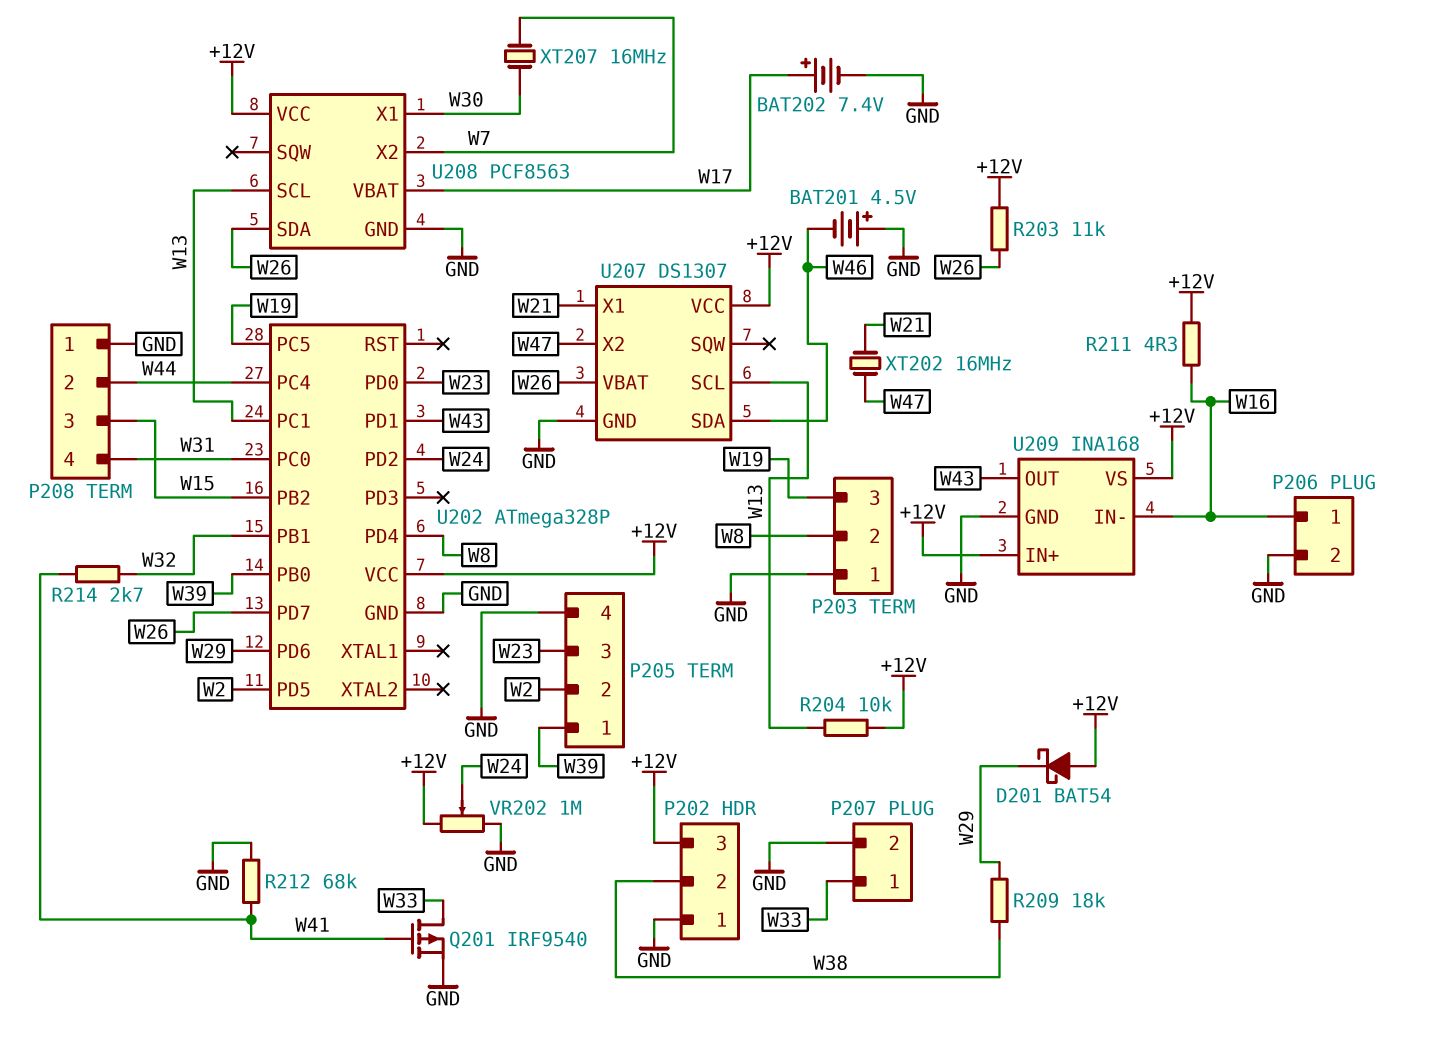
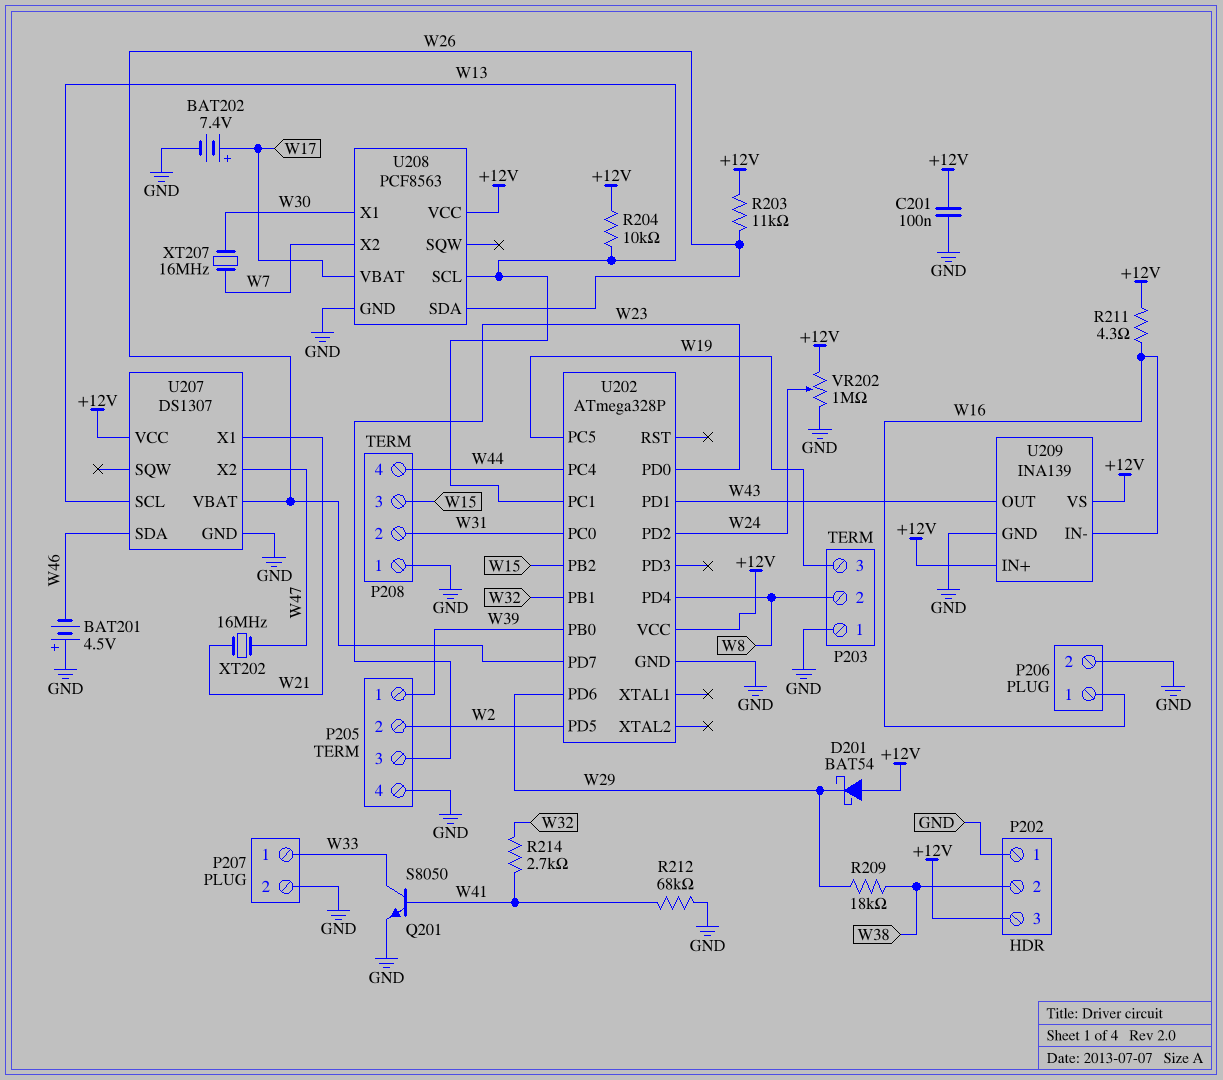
C201: none -> 100nF (+12V, GND)
P208 pin 2: W44 -> W31
P208 pin 4: W31 -> W44
Q201: PMOS IRF9540 (G W41, D W33, S GND) -> NPN S8050 (B W41, C W33, E GND)
U209: INA168 -> INA139

